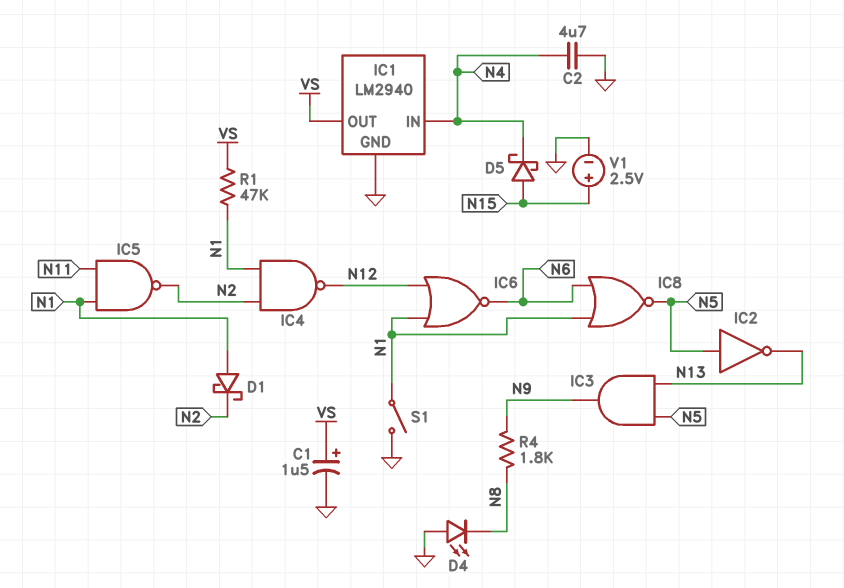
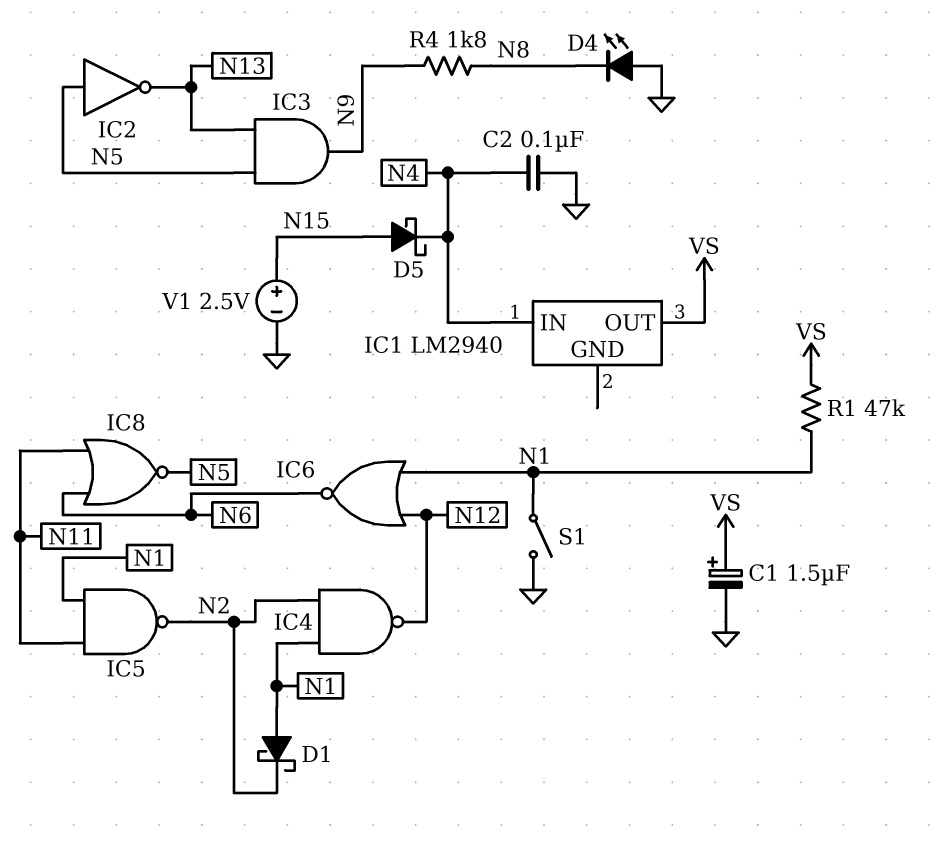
C2: 4.7uF (GND, N4) -> 100nF (GND, N4)
IC1 pin GND: GND -> none
IC8: NOR (in N1, in N6, out N5) -> NOR (in N6, in N11, out N5)

